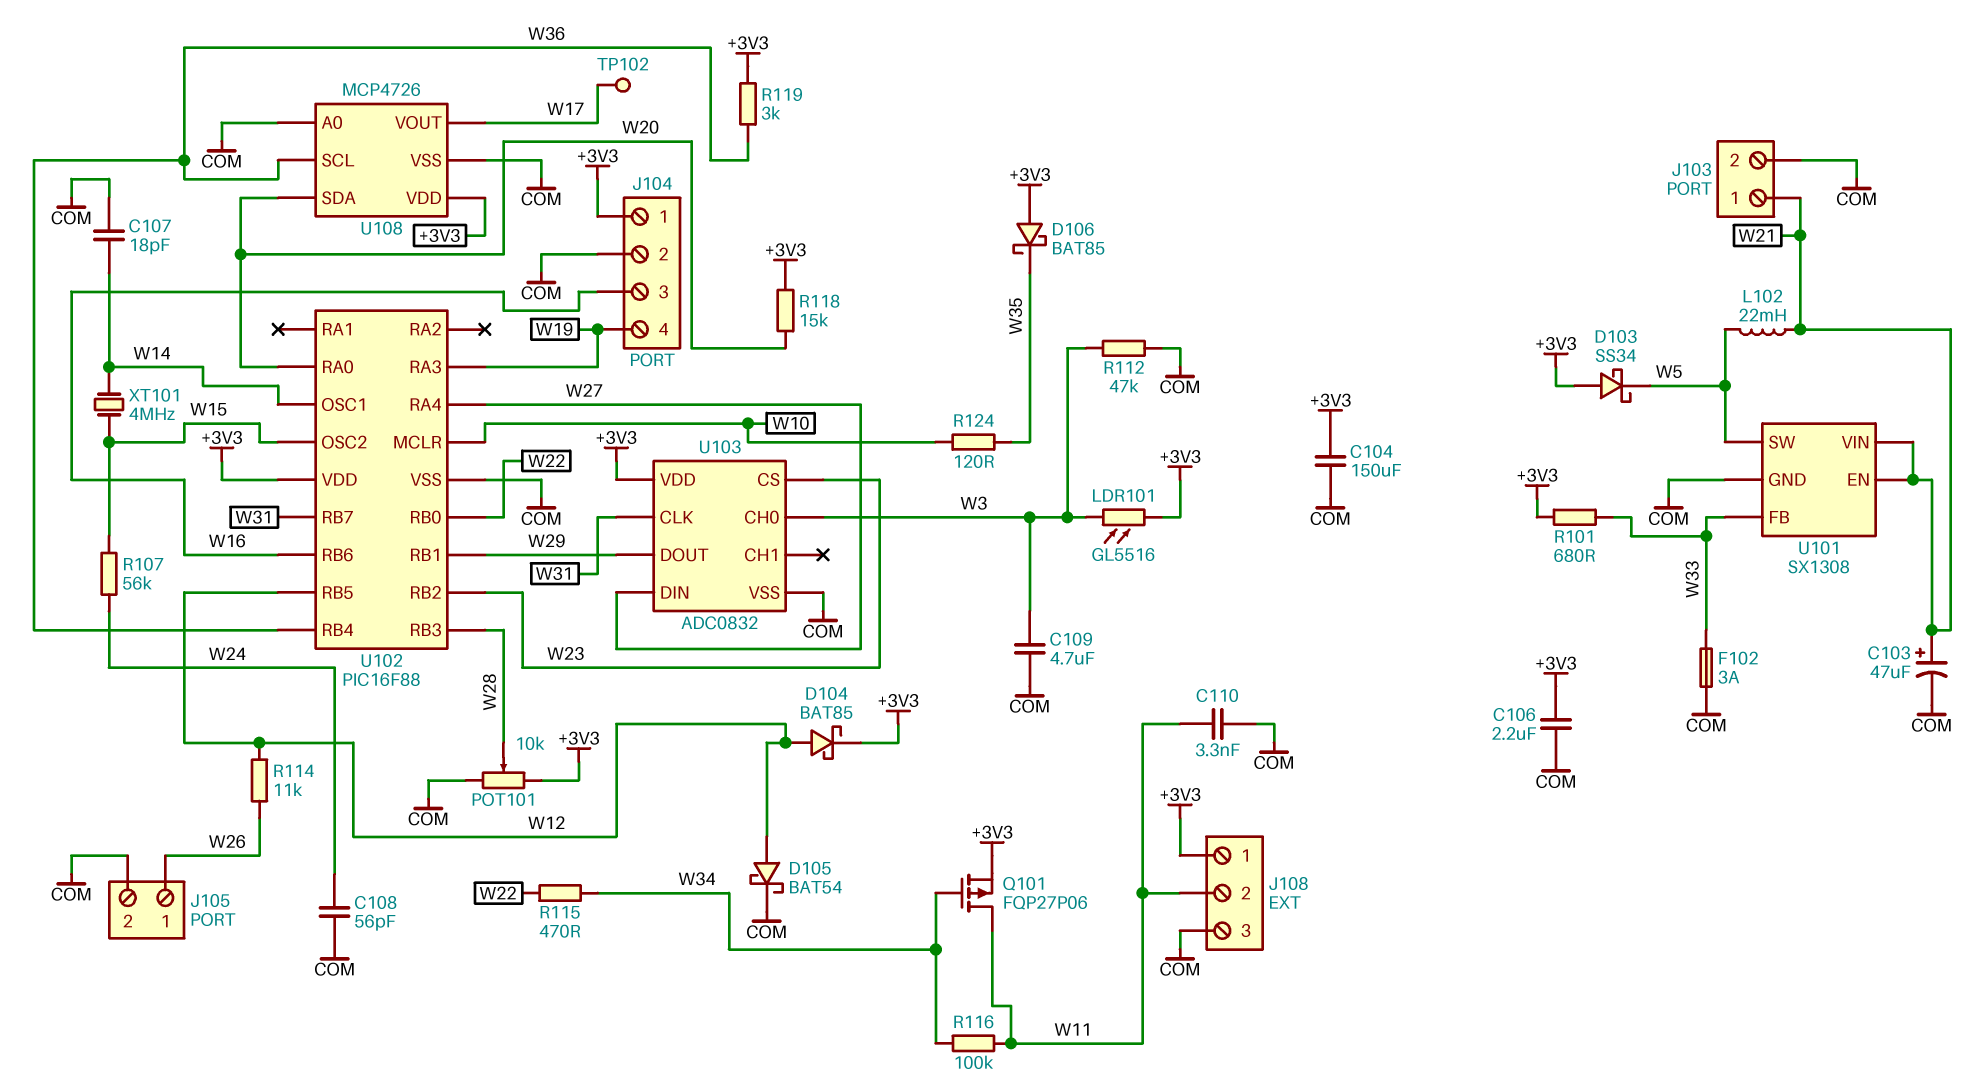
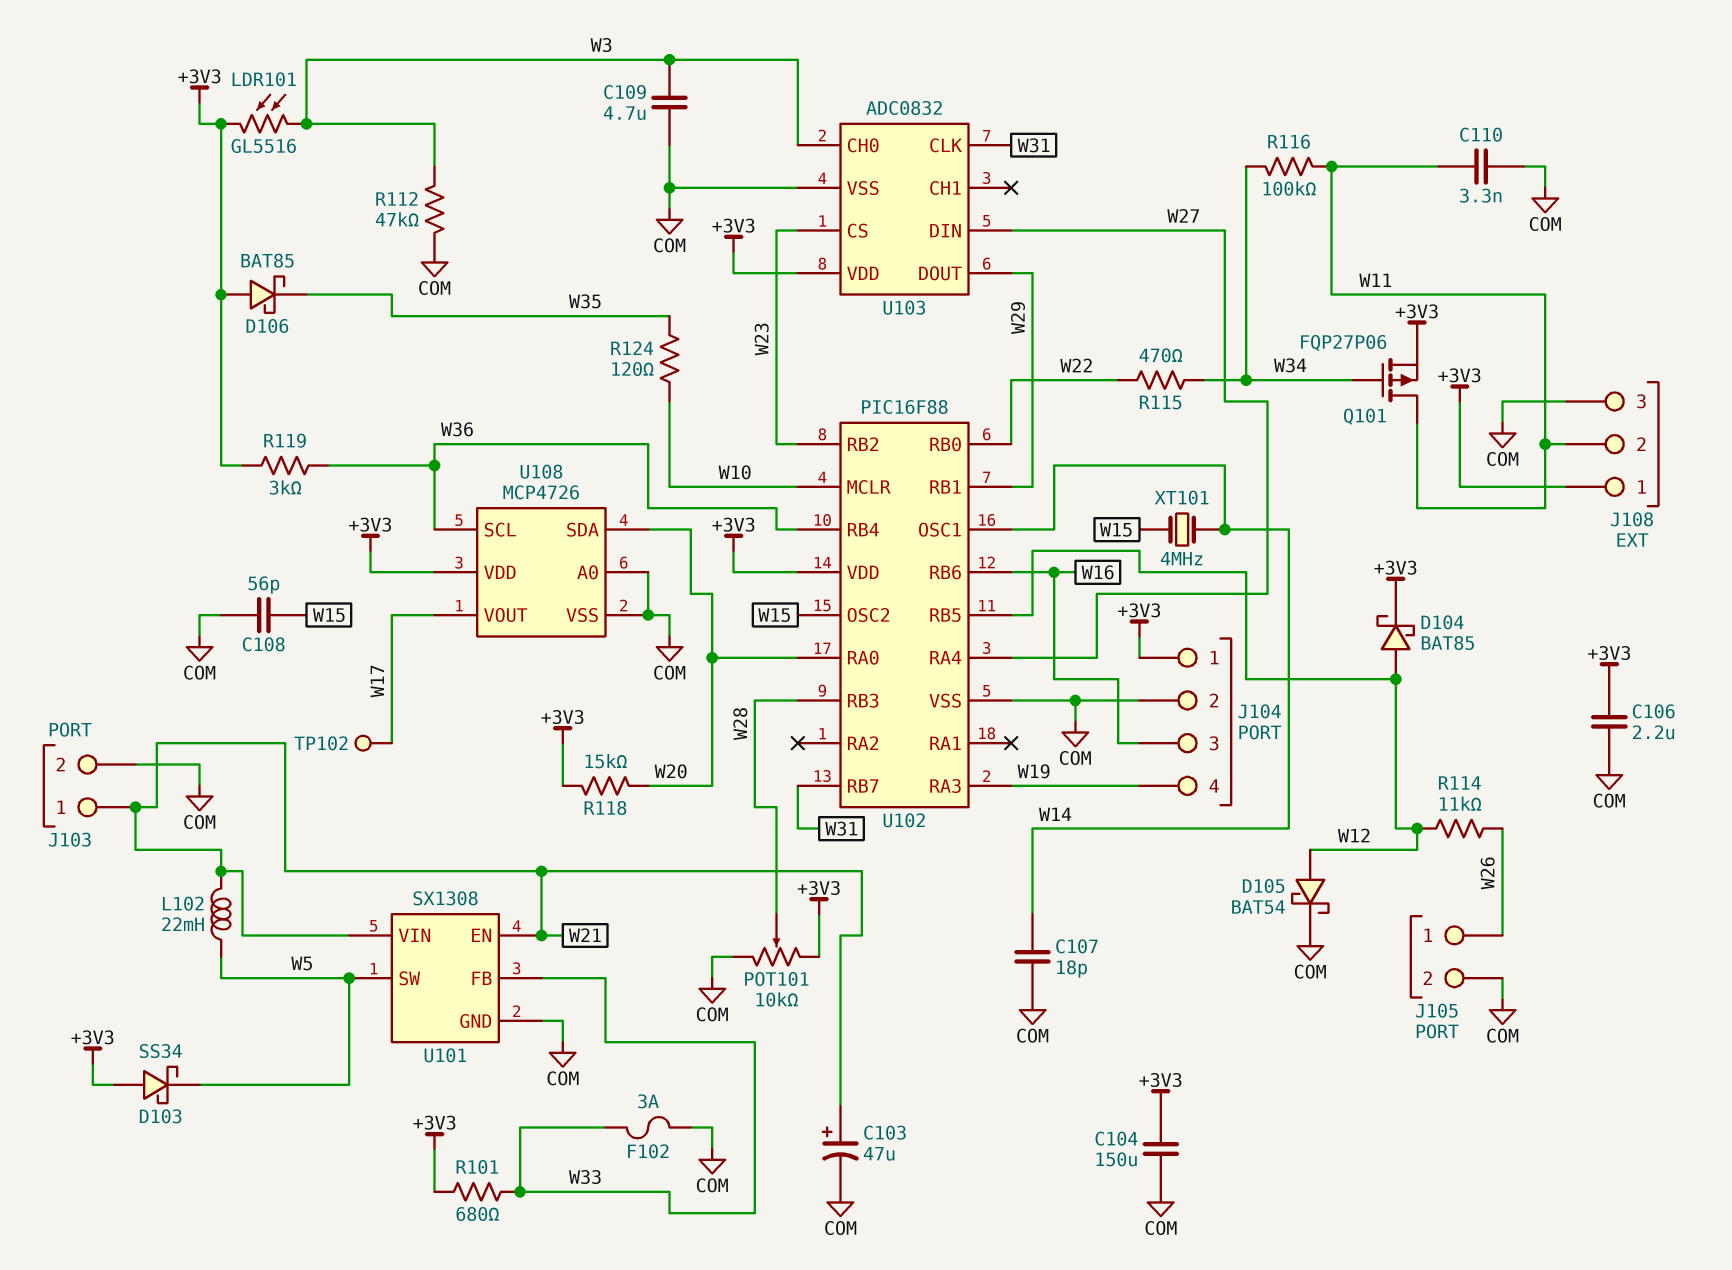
C108: 56pF (COM, W24) -> 56pF (COM, W15)
R107: 56k (W15, W24) -> none

